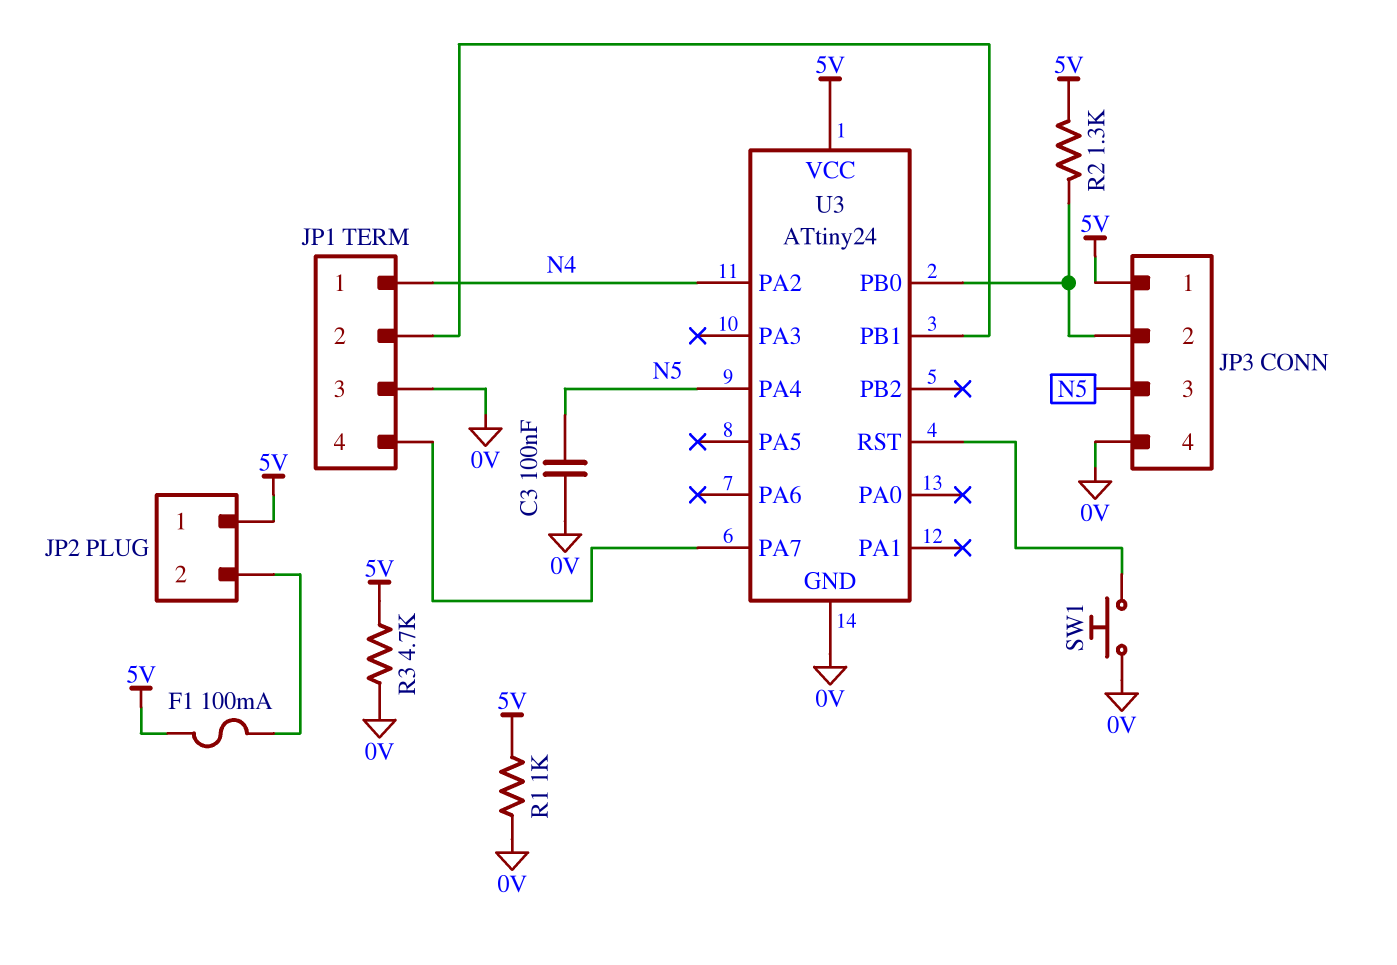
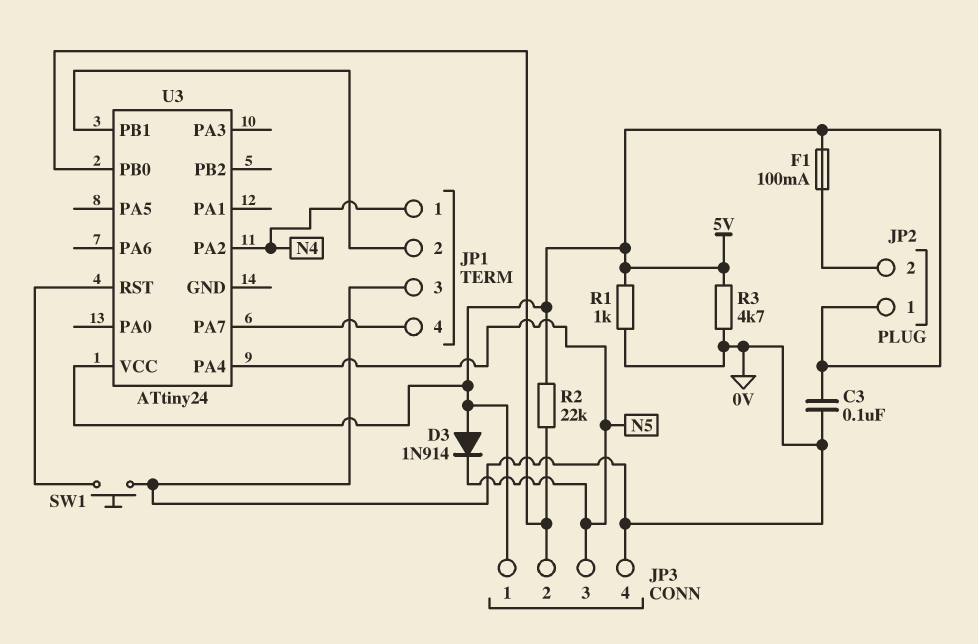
C3: 100nF (0V, N5) -> 100nF (0V, 5V)
D3: none -> diode 1N914 (A 5V, K N5)
R2: 1.3k (5V, JP3/2) -> 22k (5V, JP3/2)
U3 pin GND: 0V -> none

